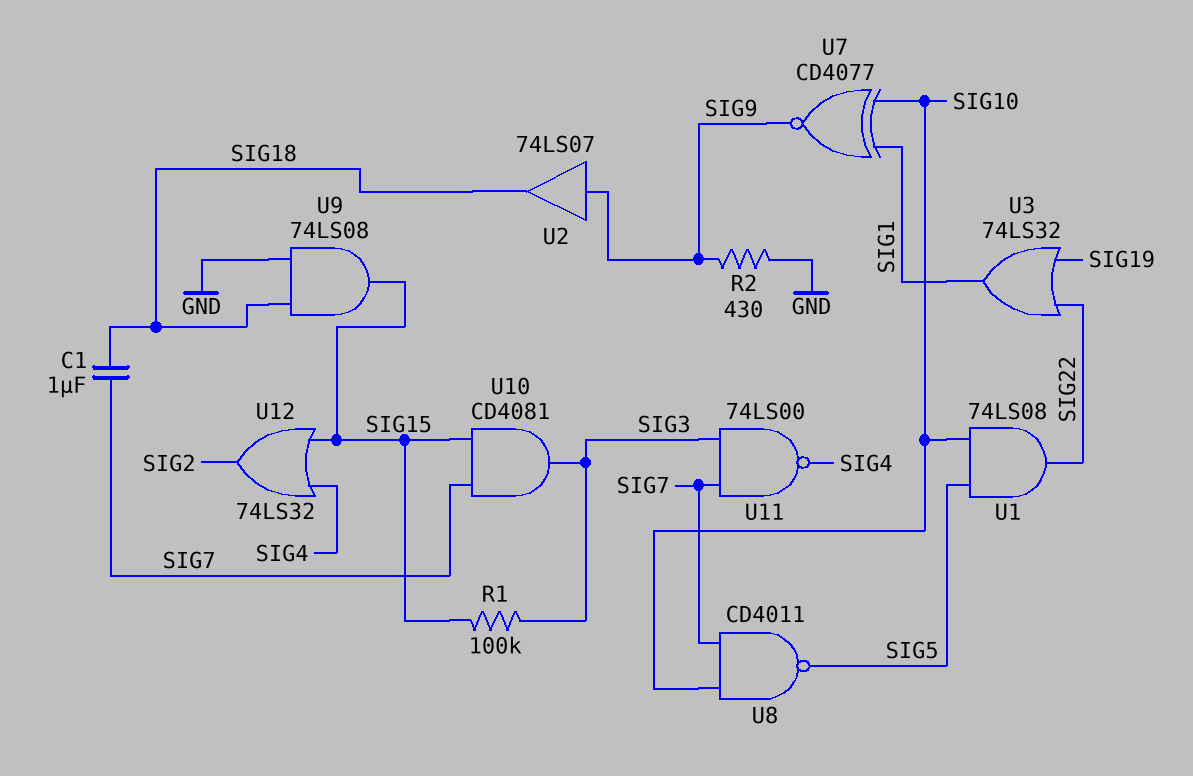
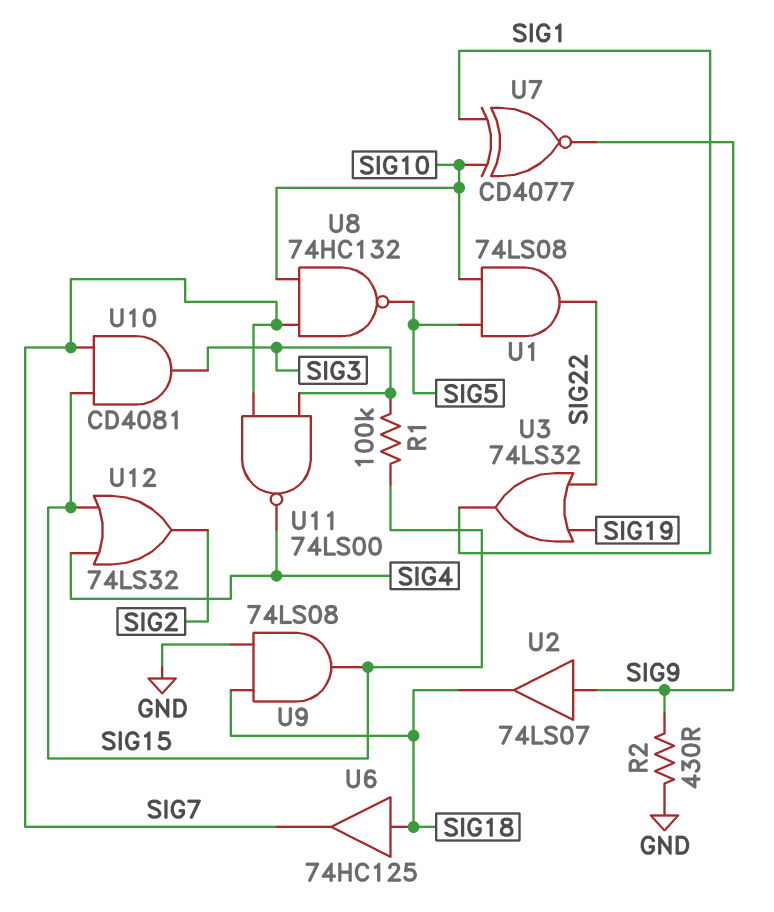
C1: 1uF (SIG7, SIG18) -> none
U6: none -> buffer 74HC125 (in SIG18, out SIG7)
U8: NAND CD4011 (in SIG7, in SIG10, out SIG5) -> NAND 74HC132 (in SIG7, in SIG10, out SIG5)

